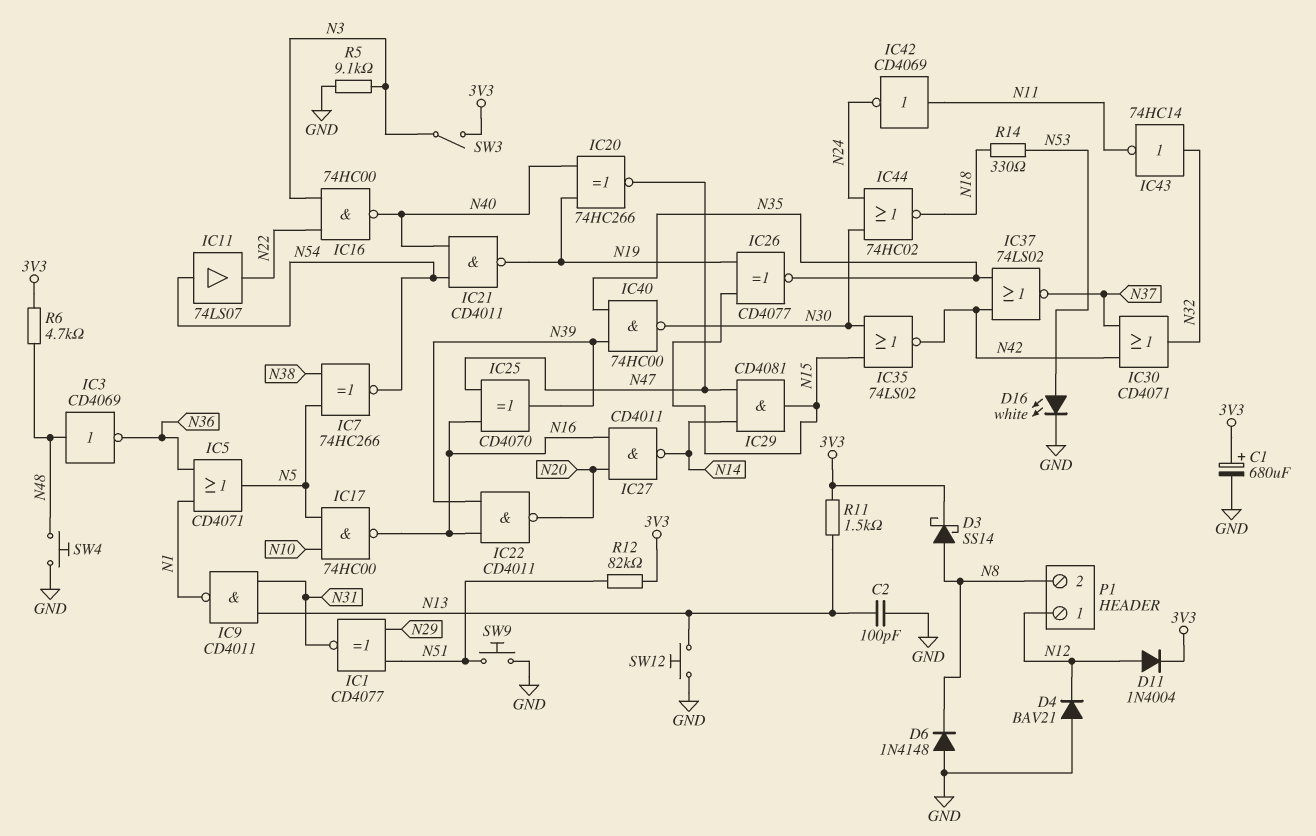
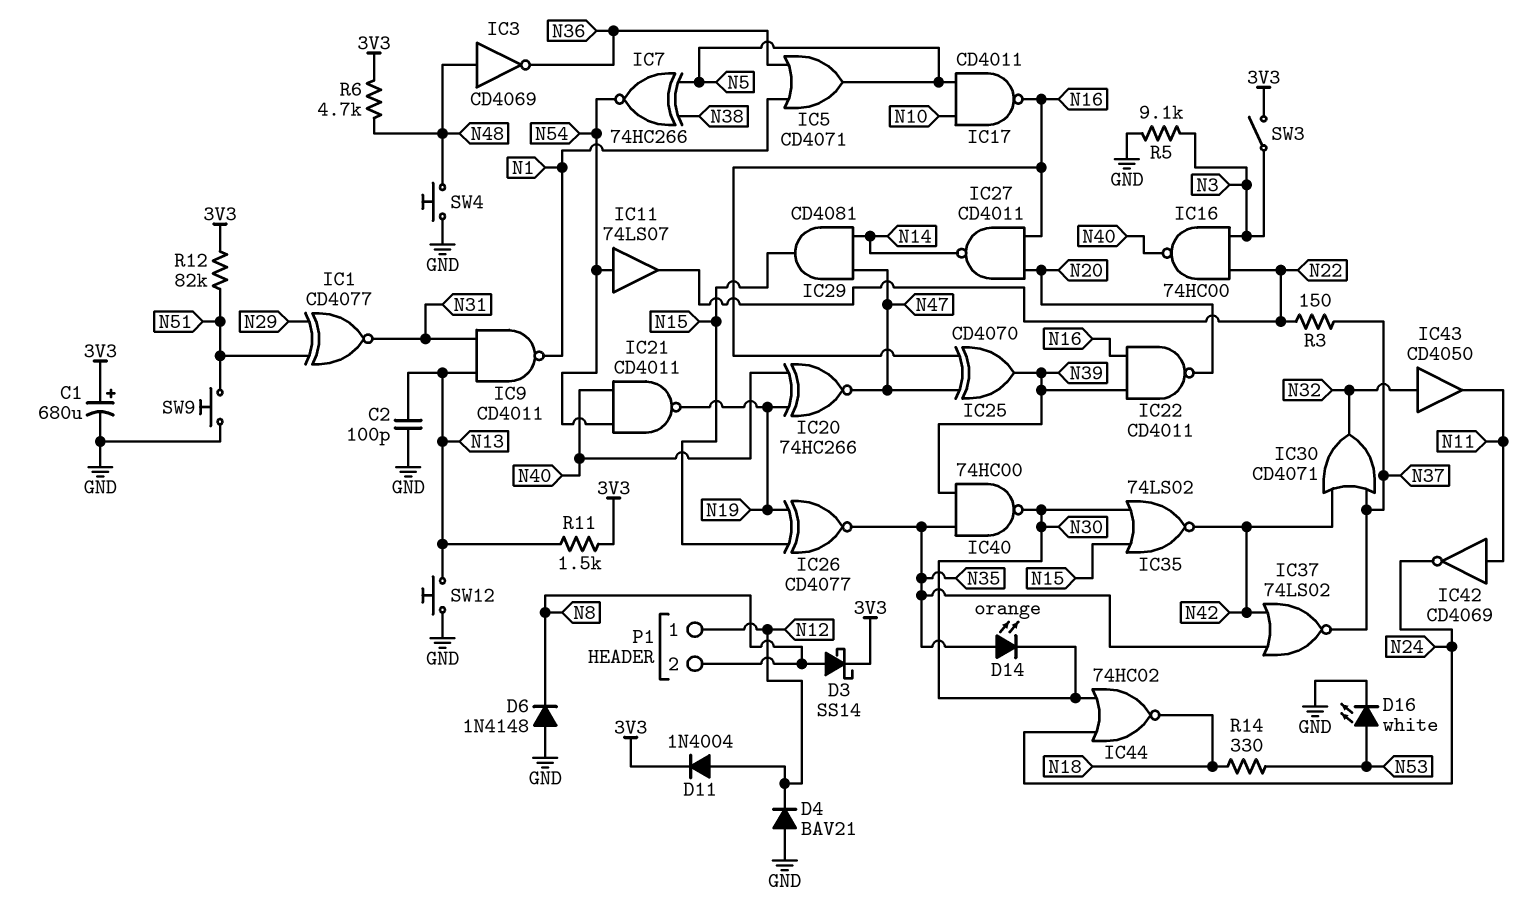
D14: none -> LED orange (A N35, K N30)
IC17: NAND 74HC00 (in N5, in N10, out N16) -> NAND CD4011 (in N5, in N10, out N16)
IC43: NOT 74HC14 (in N32, out N11) -> buffer CD4050 (in N32, out N11)
R3: none -> 150 (N22, N37)

